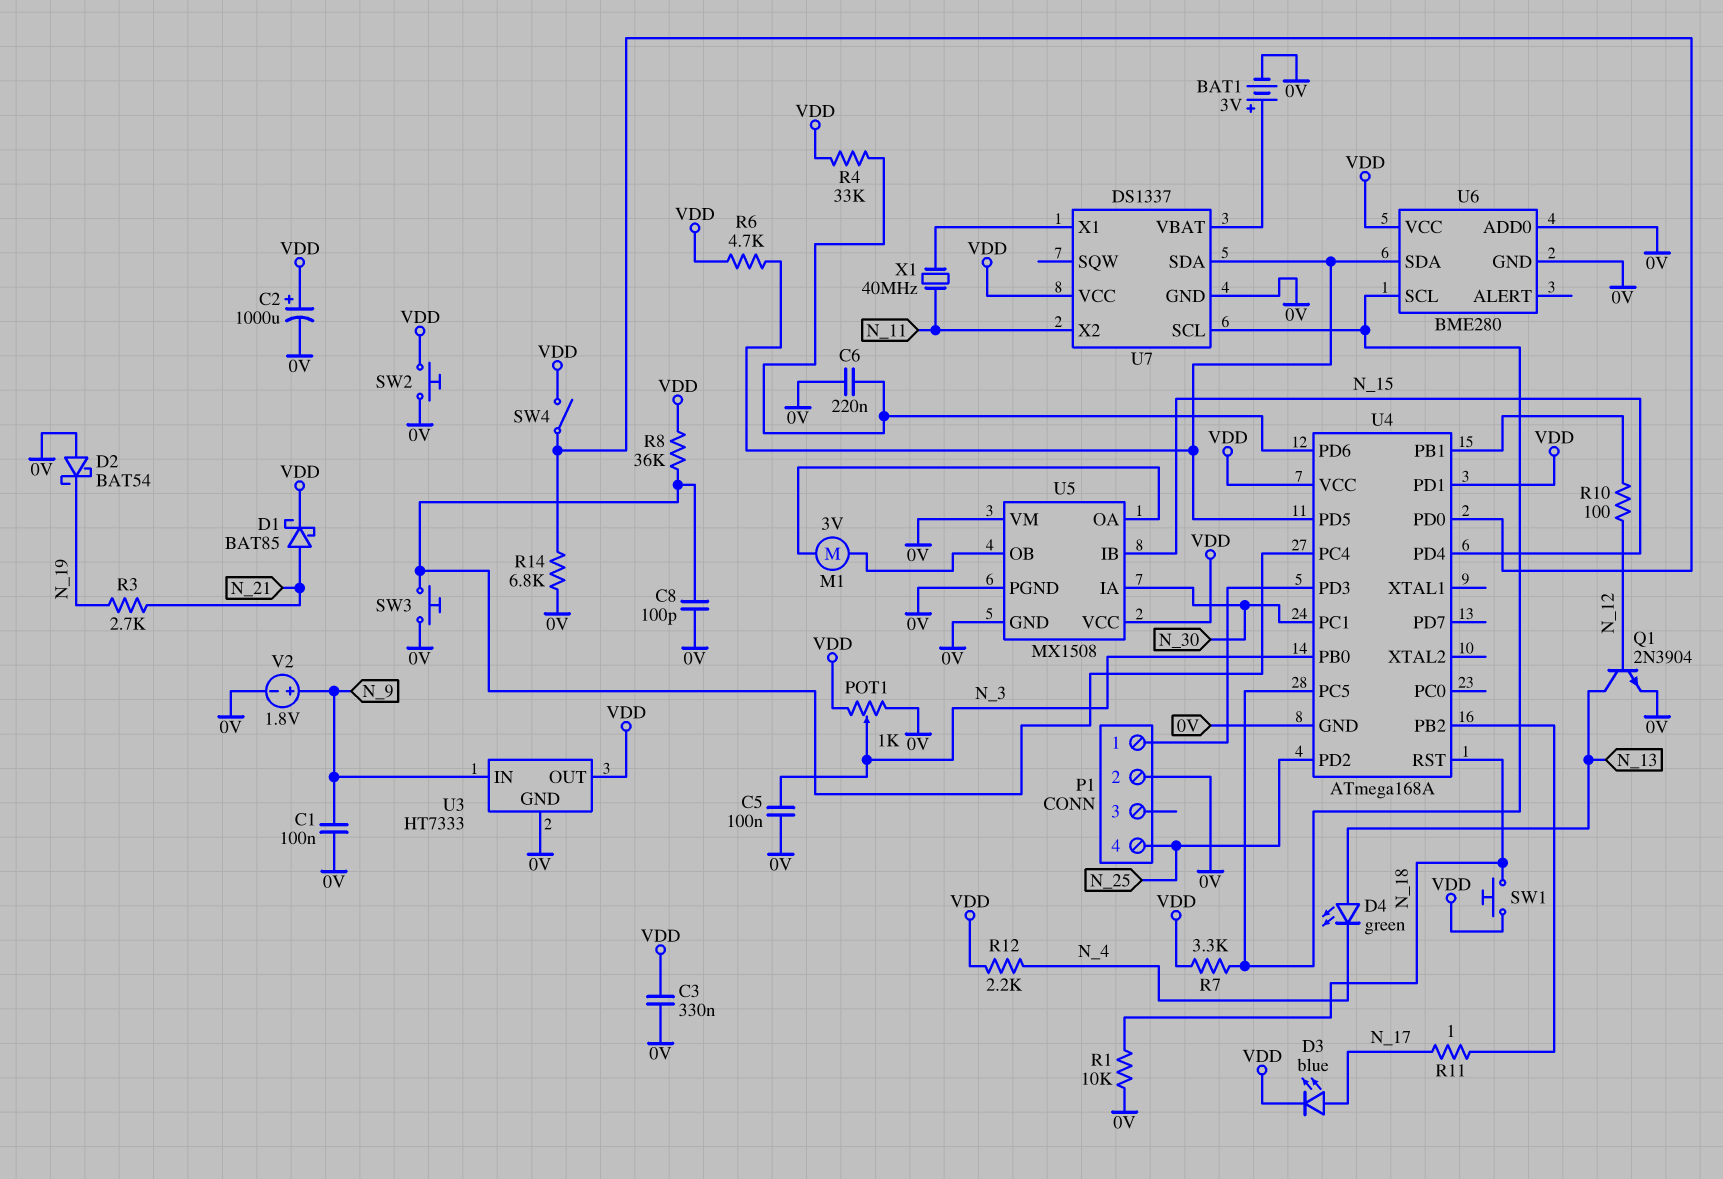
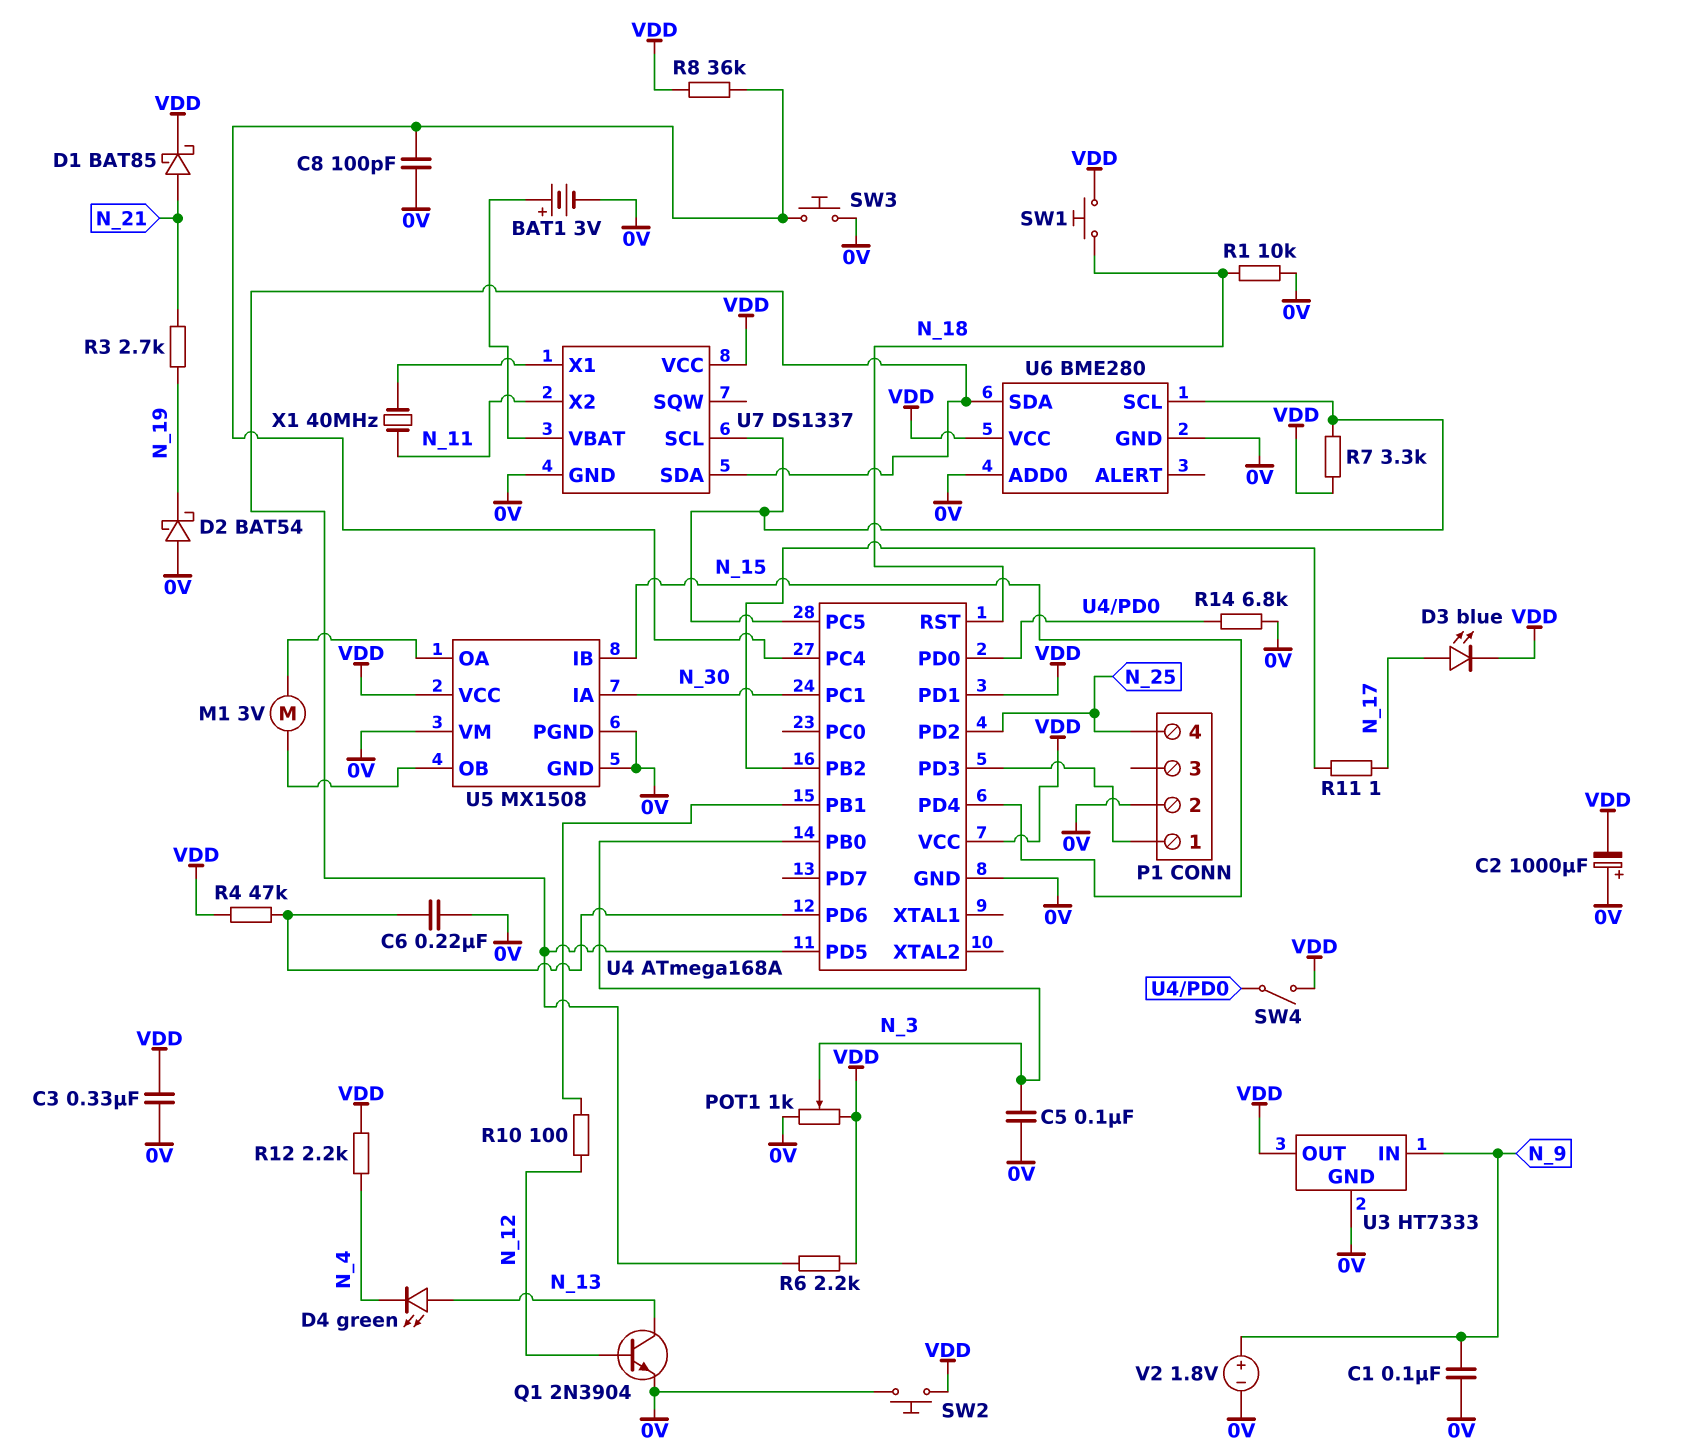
C2: 1000uF (plus VDD, minus 0V) -> 1000uF (plus 0V, minus VDD)
R4: 33k (U4/PD6, VDD) -> 47k (U4/PD6, VDD)
R6: 4.7k (U4/PD5, VDD) -> 2.2k (U4/PD5, VDD)

